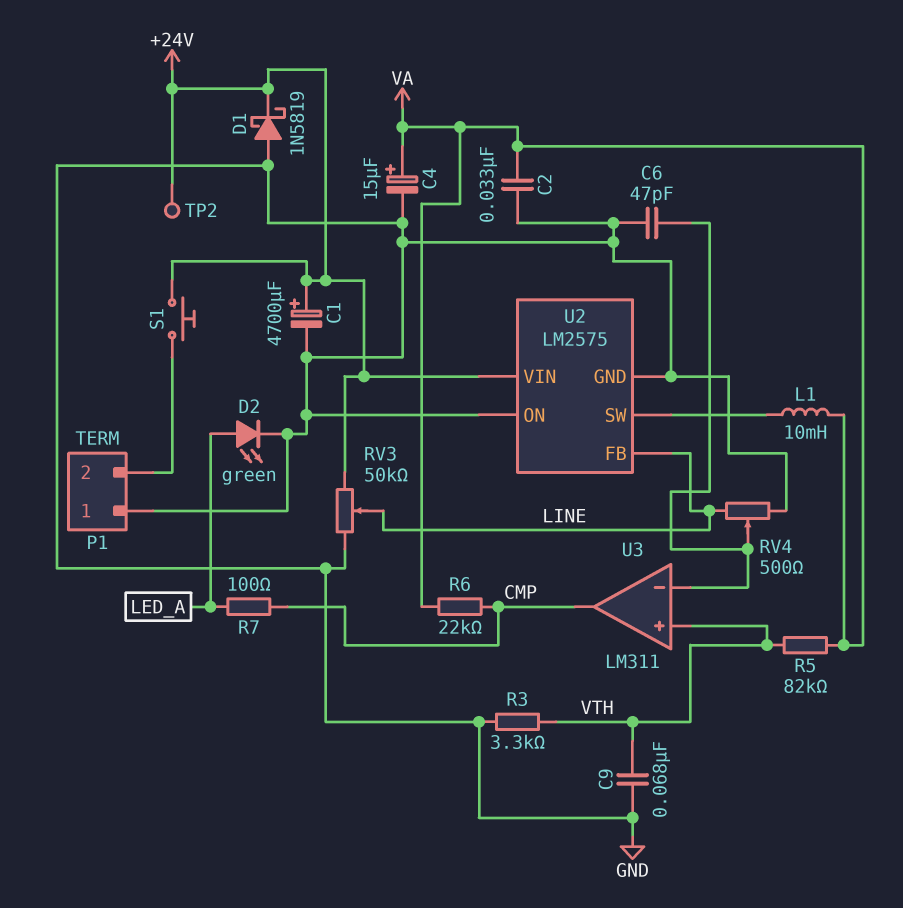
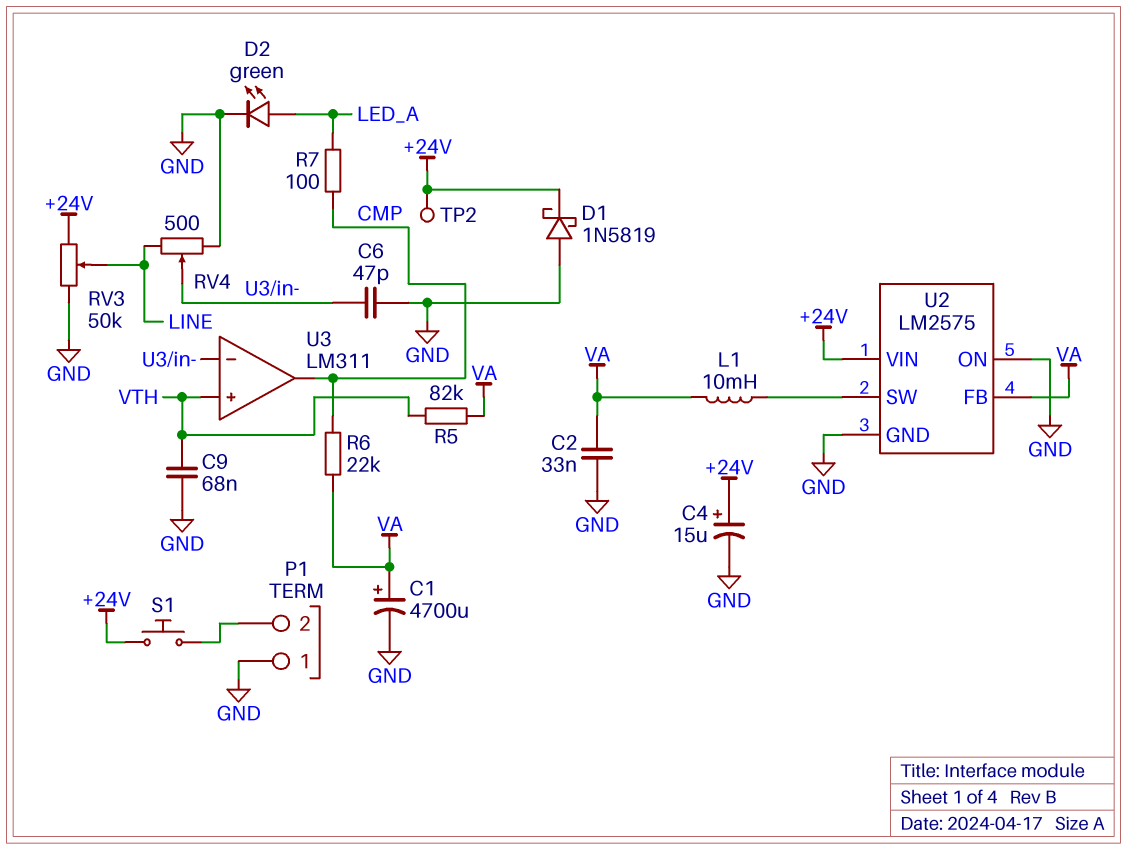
C1: 4700uF (plus +24V, minus GND) -> 4700uF (plus VA, minus GND)
C4: 15uF (plus VA, minus GND) -> 15uF (plus +24V, minus GND)
R3: 3.3k (GND, VTH) -> none
U2 pin FB: LINE -> VA

